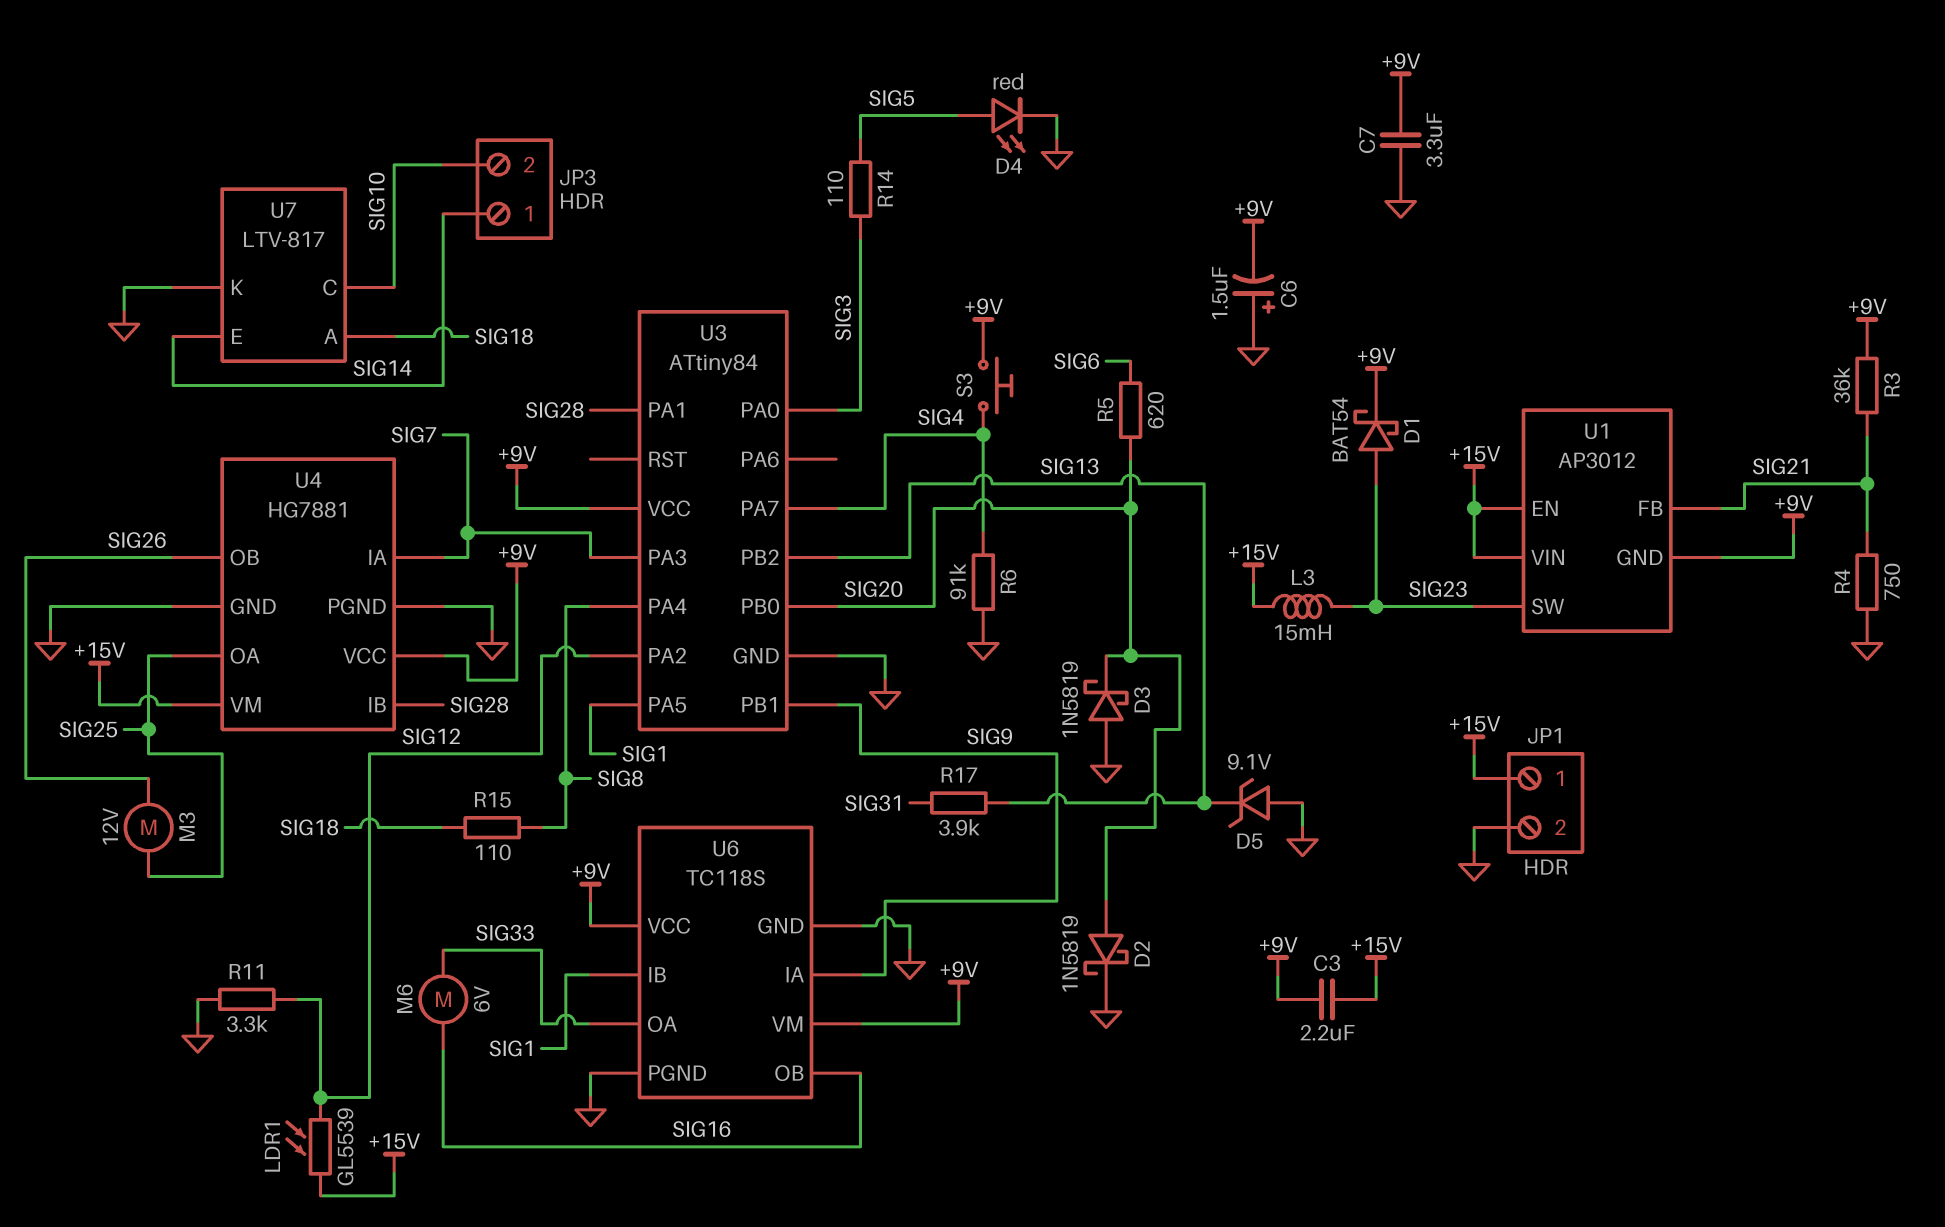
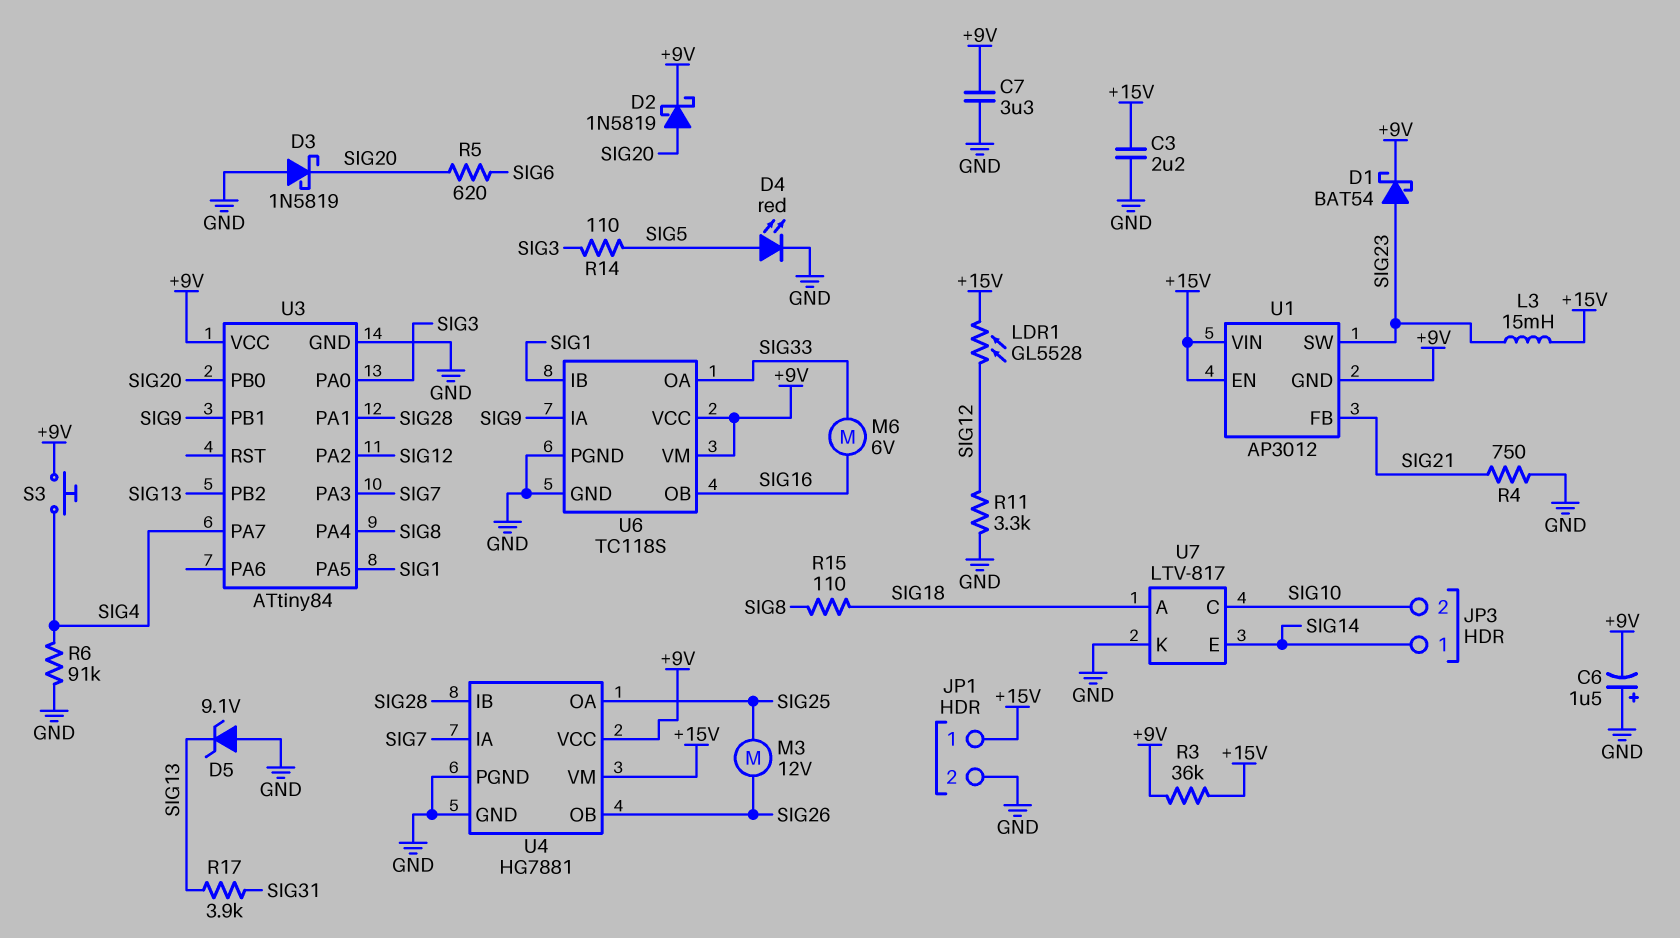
C3: 2.2uF (+9V, +15V) -> 2.2uF (+15V, GND)
D2: schottky 1N5819 (A SIG20, K GND) -> schottky 1N5819 (A SIG20, K +9V)
LDR1: GL5539 (+15V, SIG12) -> GL5528 (+15V, SIG12)
R3: 36k (+9V, SIG21) -> 36k (+9V, +15V)

